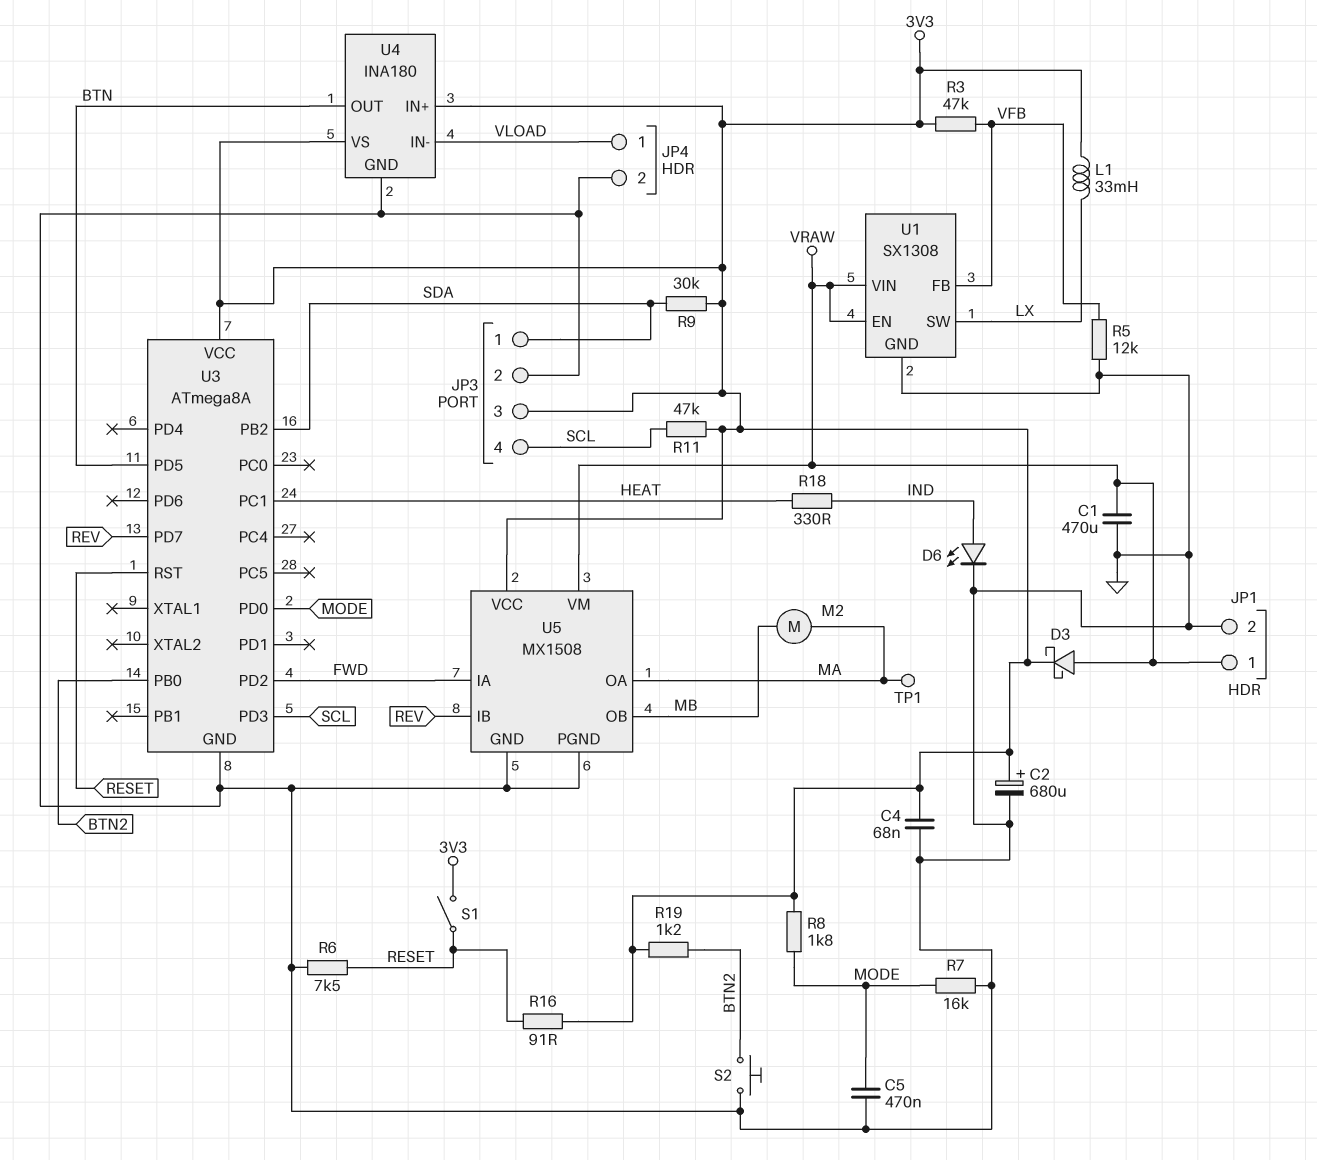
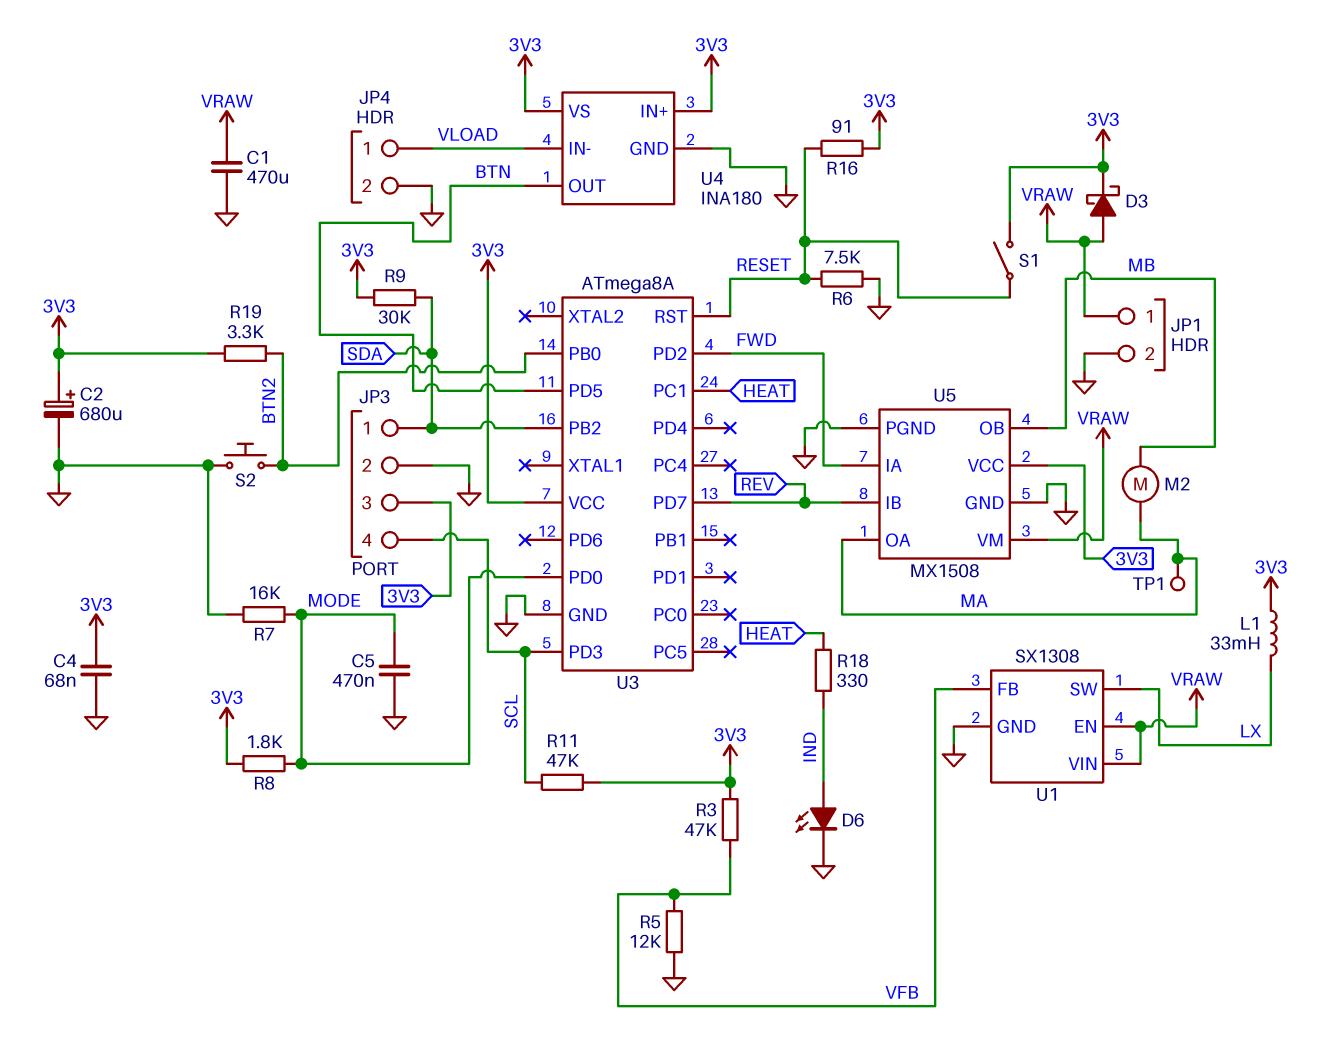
R19: 1.2k (3V3, BTN2) -> 3.3k (3V3, BTN2)

